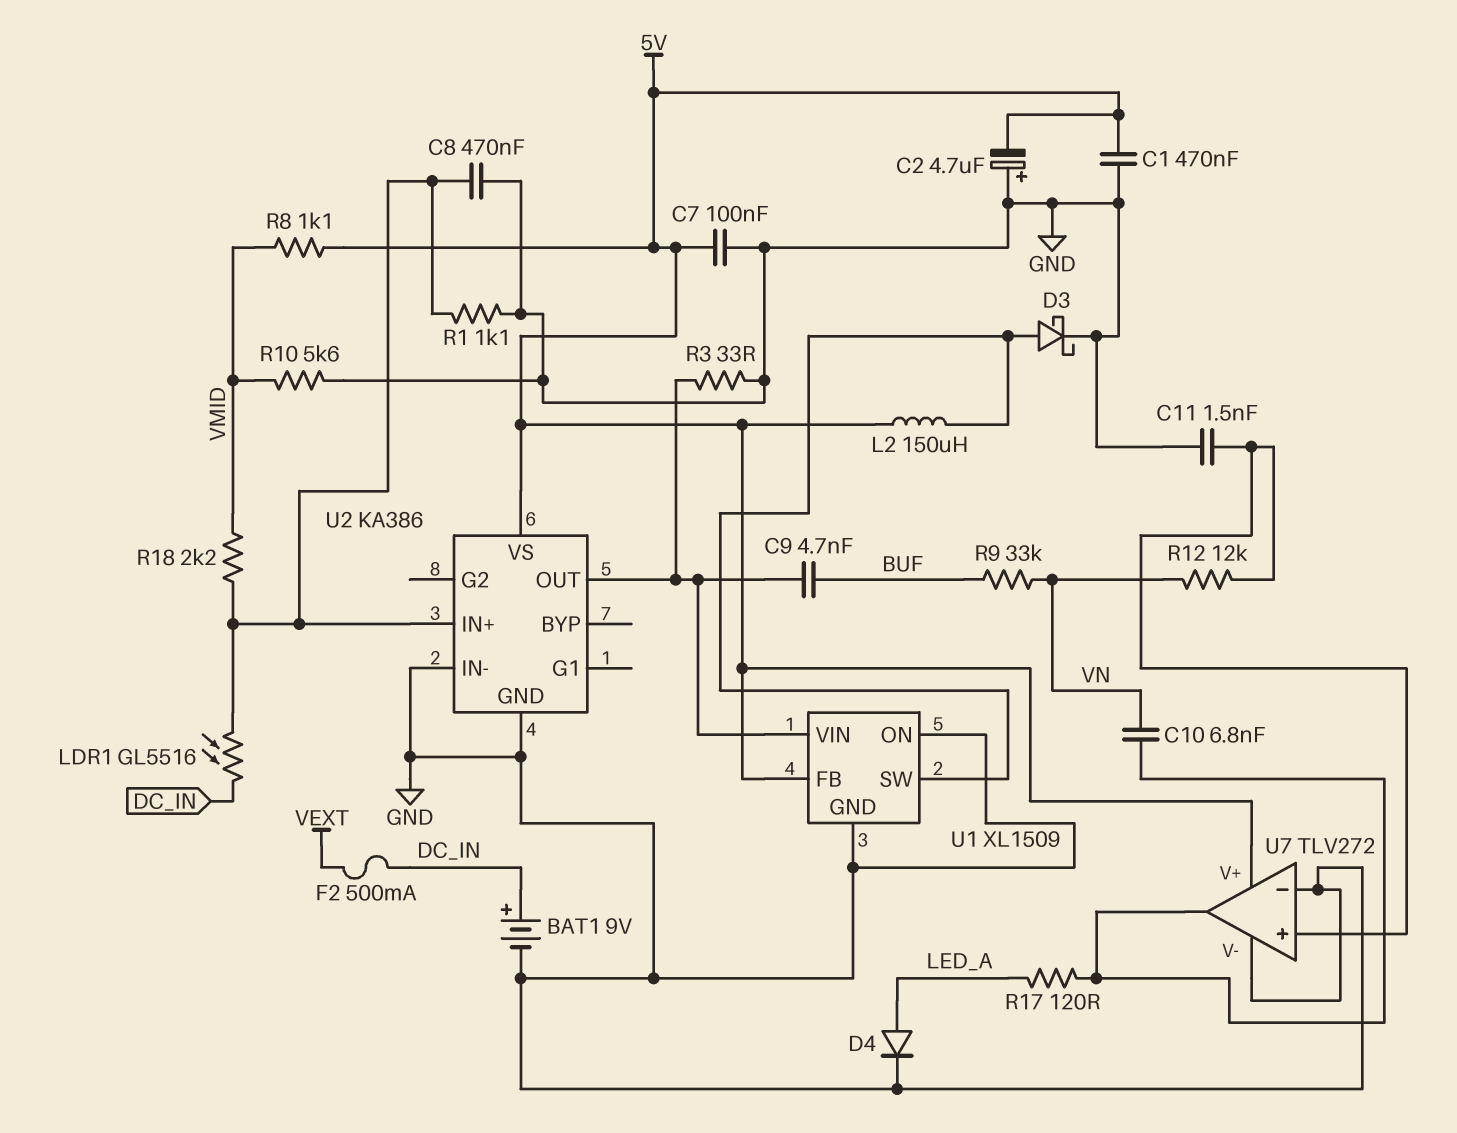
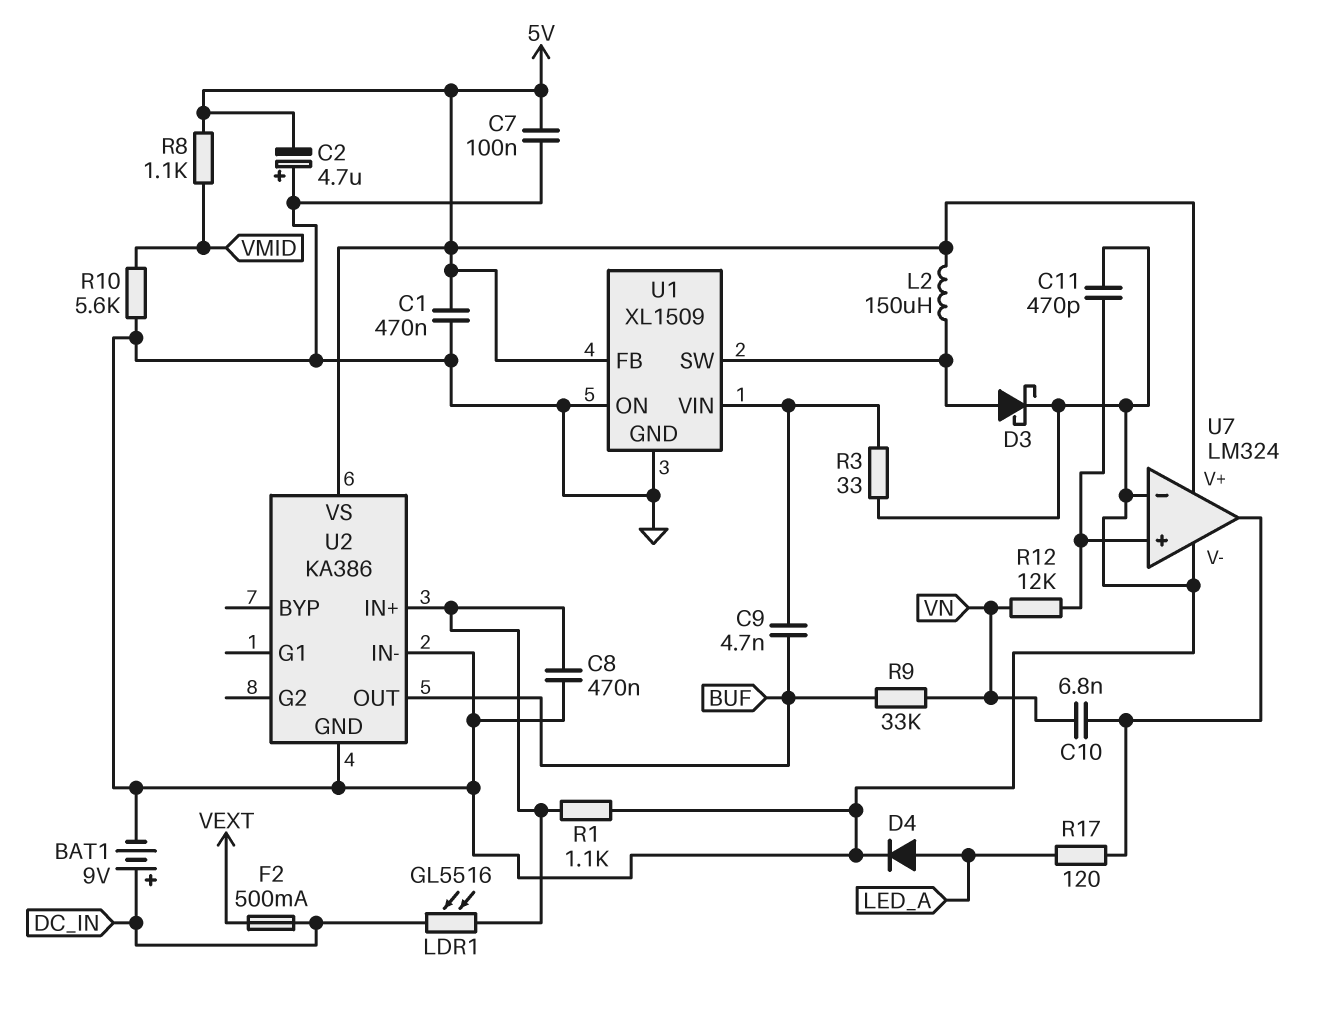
C11: 1.5nF (GND, U7/in+) -> 470pF (GND, U7/in+)
R18: 2.2k (U2/IN+, VMID) -> none
U2 pin OUT: U1/VIN -> BUF
U7: TLV272 -> LM324

